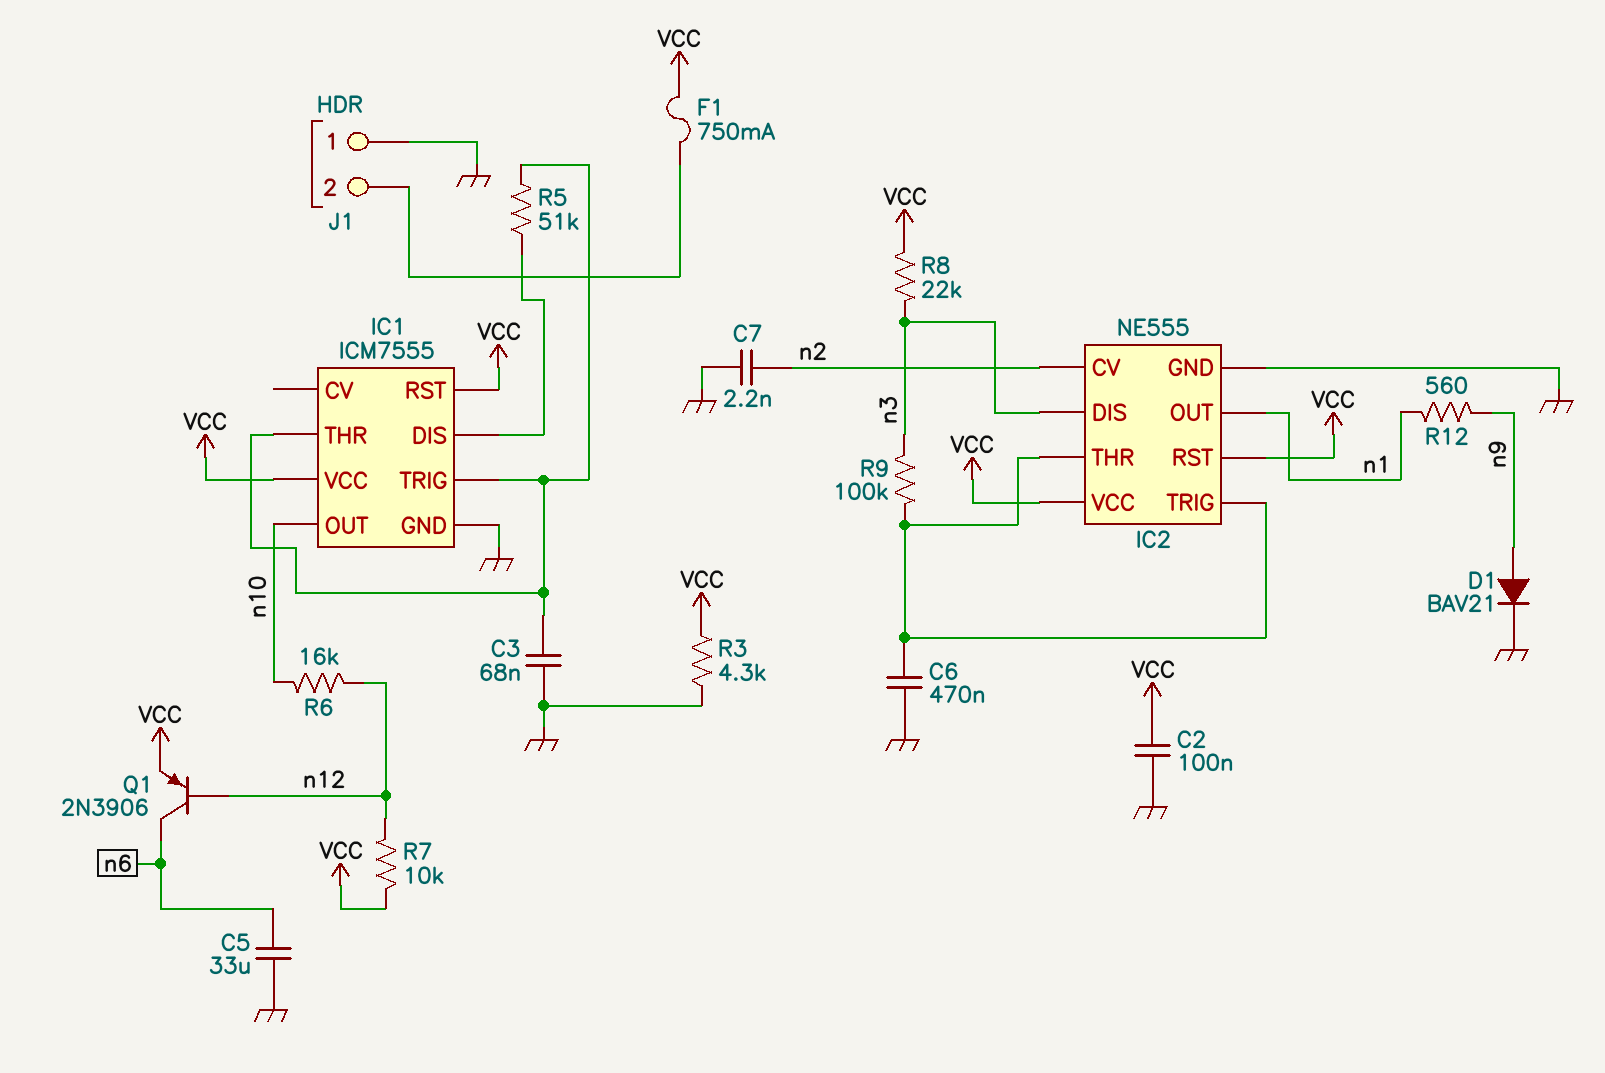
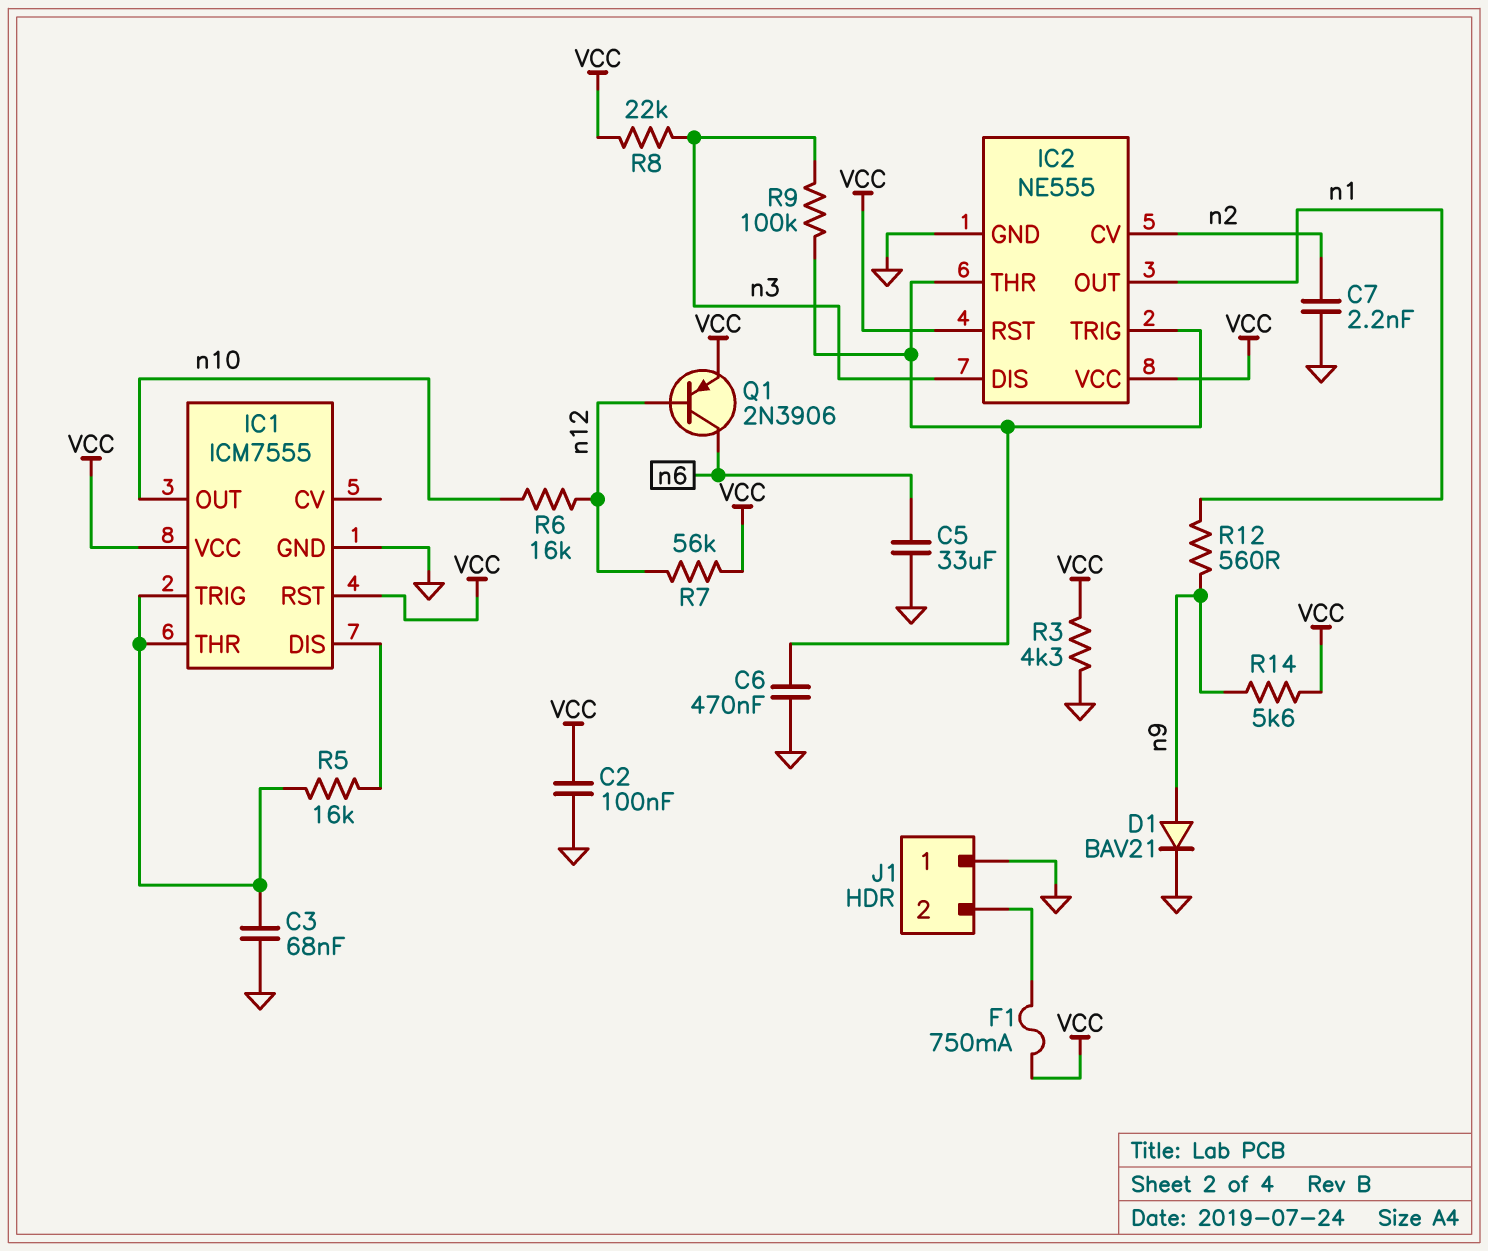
R5: 51k (IC1/DIS, IC1/THR) -> 16k (IC1/DIS, IC1/THR)
R7: 10k (VCC, n12) -> 56k (VCC, n12)
R14: none -> 5.6k (VCC, n9)

